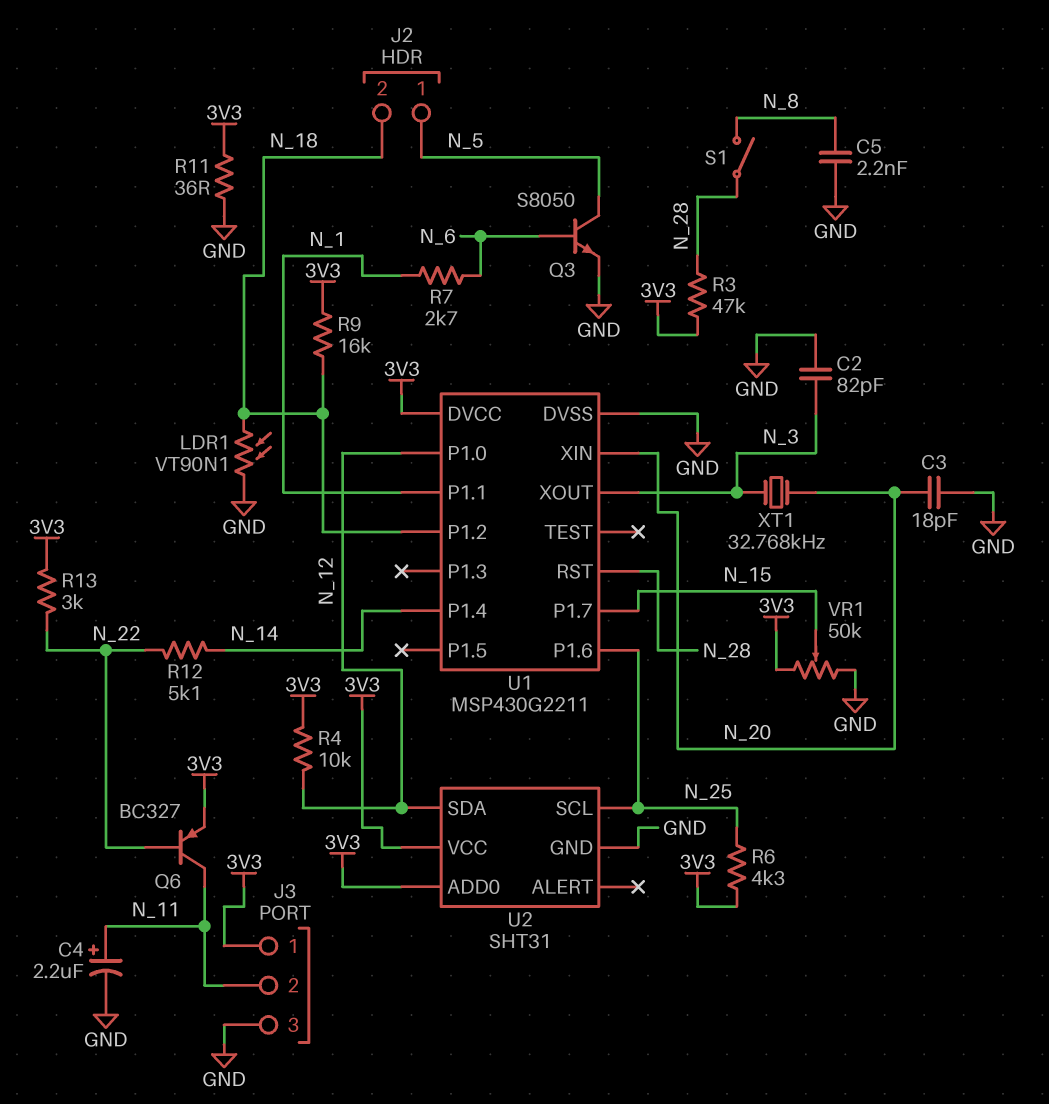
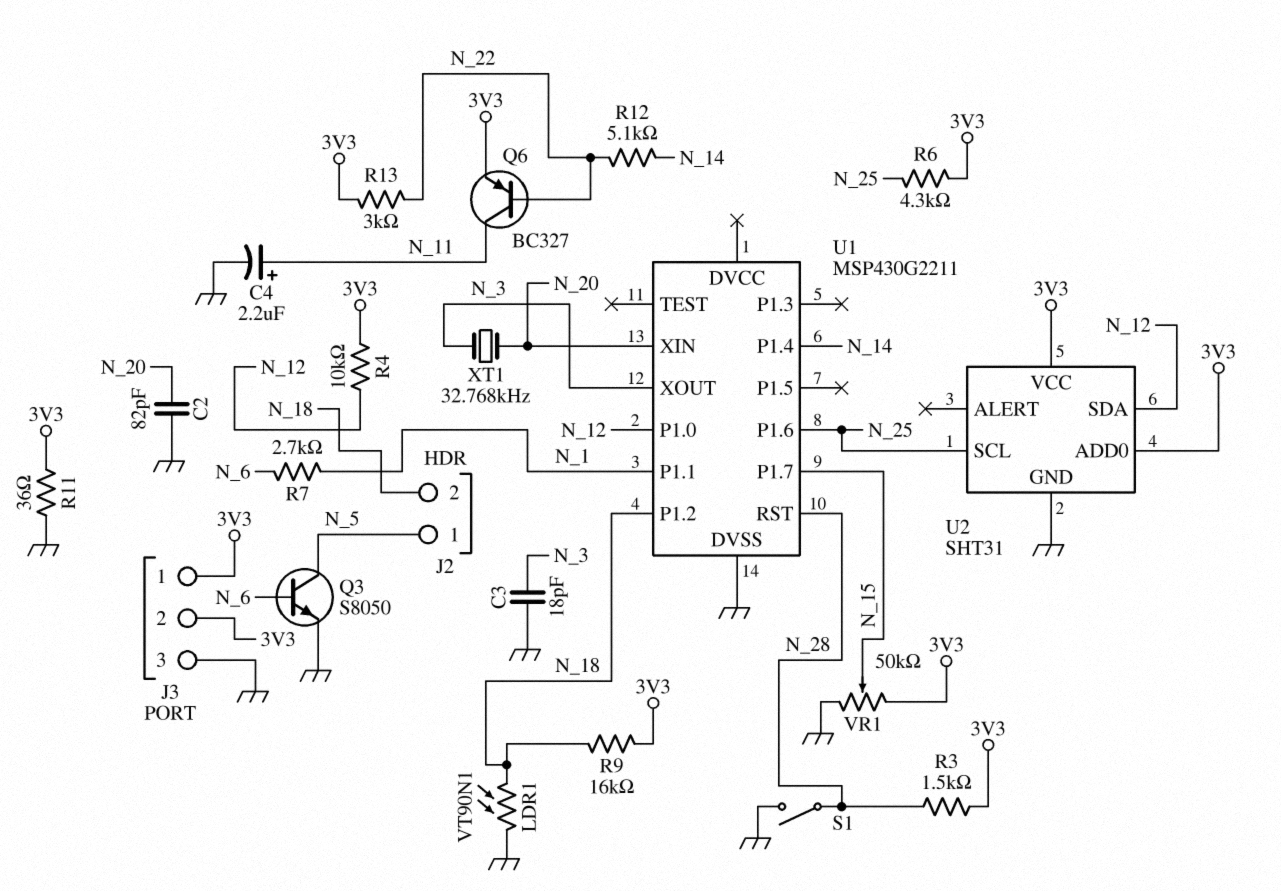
C2: 82pF (GND, N_3) -> 82pF (GND, N_20)
C3: 18pF (GND, N_20) -> 18pF (GND, N_3)
C5: 2.2nF (GND, N_8) -> none
J3 pin 2: N_11 -> 3V3
R3: 47k (3V3, N_28) -> 1.5k (3V3, N_28)
S1: switch (N_8, N_28) -> switch (GND, N_28)
U1 pin DVCC: 3V3 -> none

